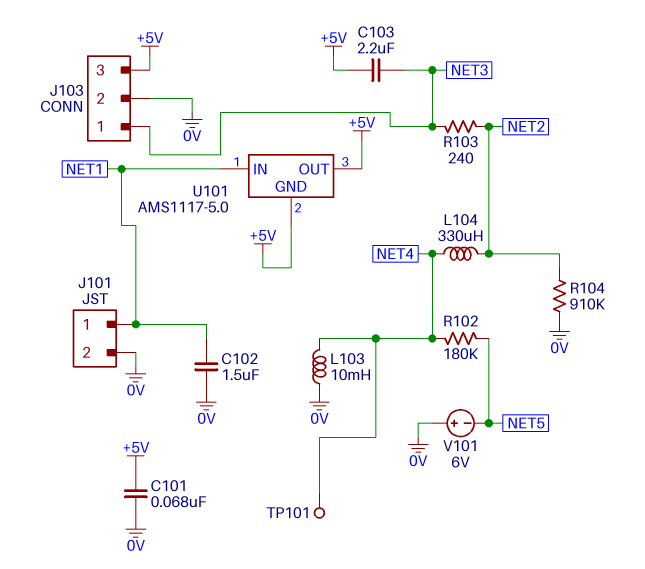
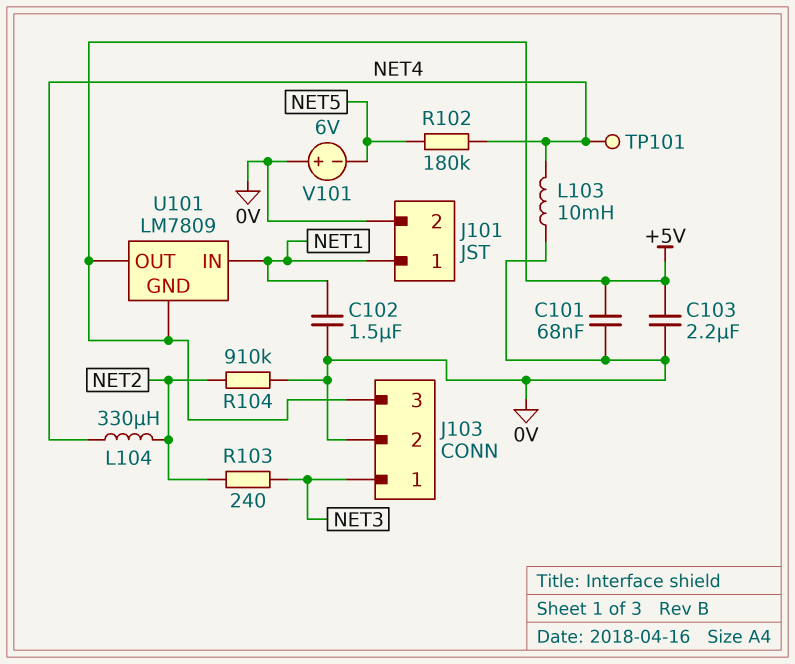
C103: 2.2uF (+5V, NET3) -> 2.2uF (+5V, 0V)
U101: AMS1117-5.0 -> LM7809

